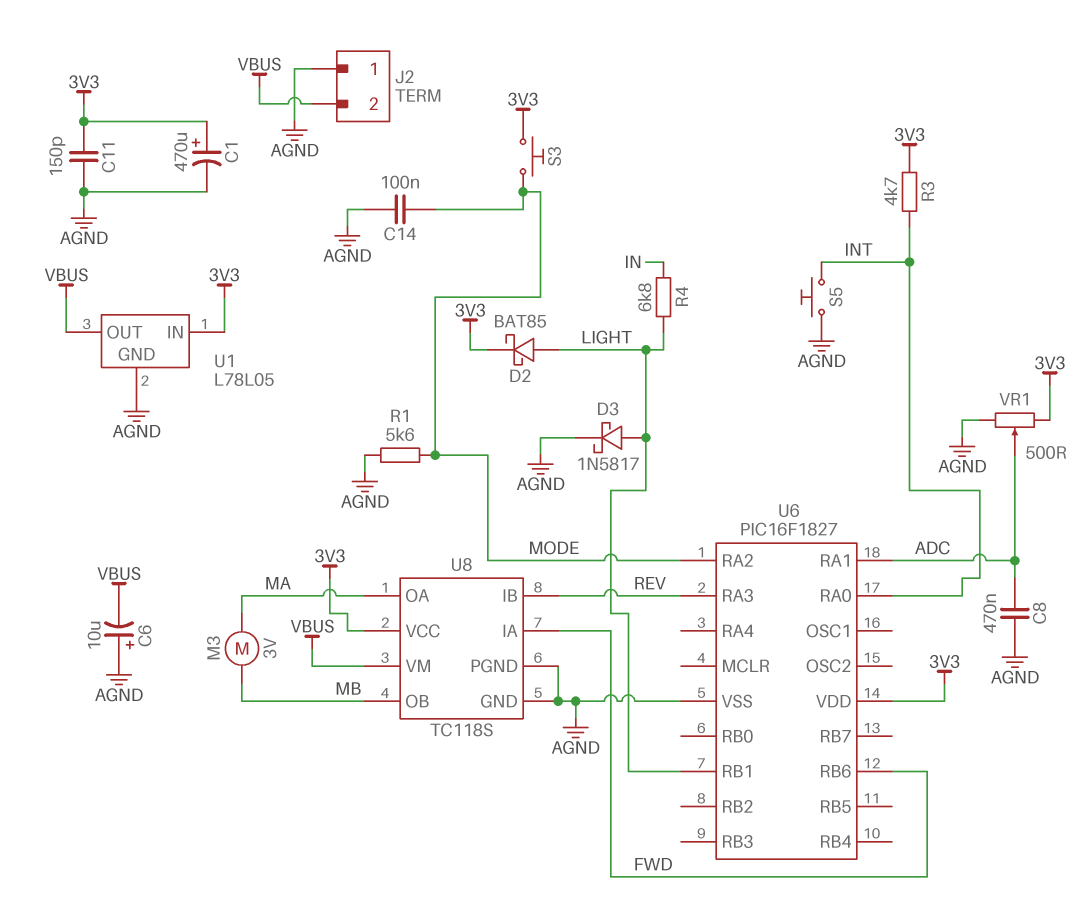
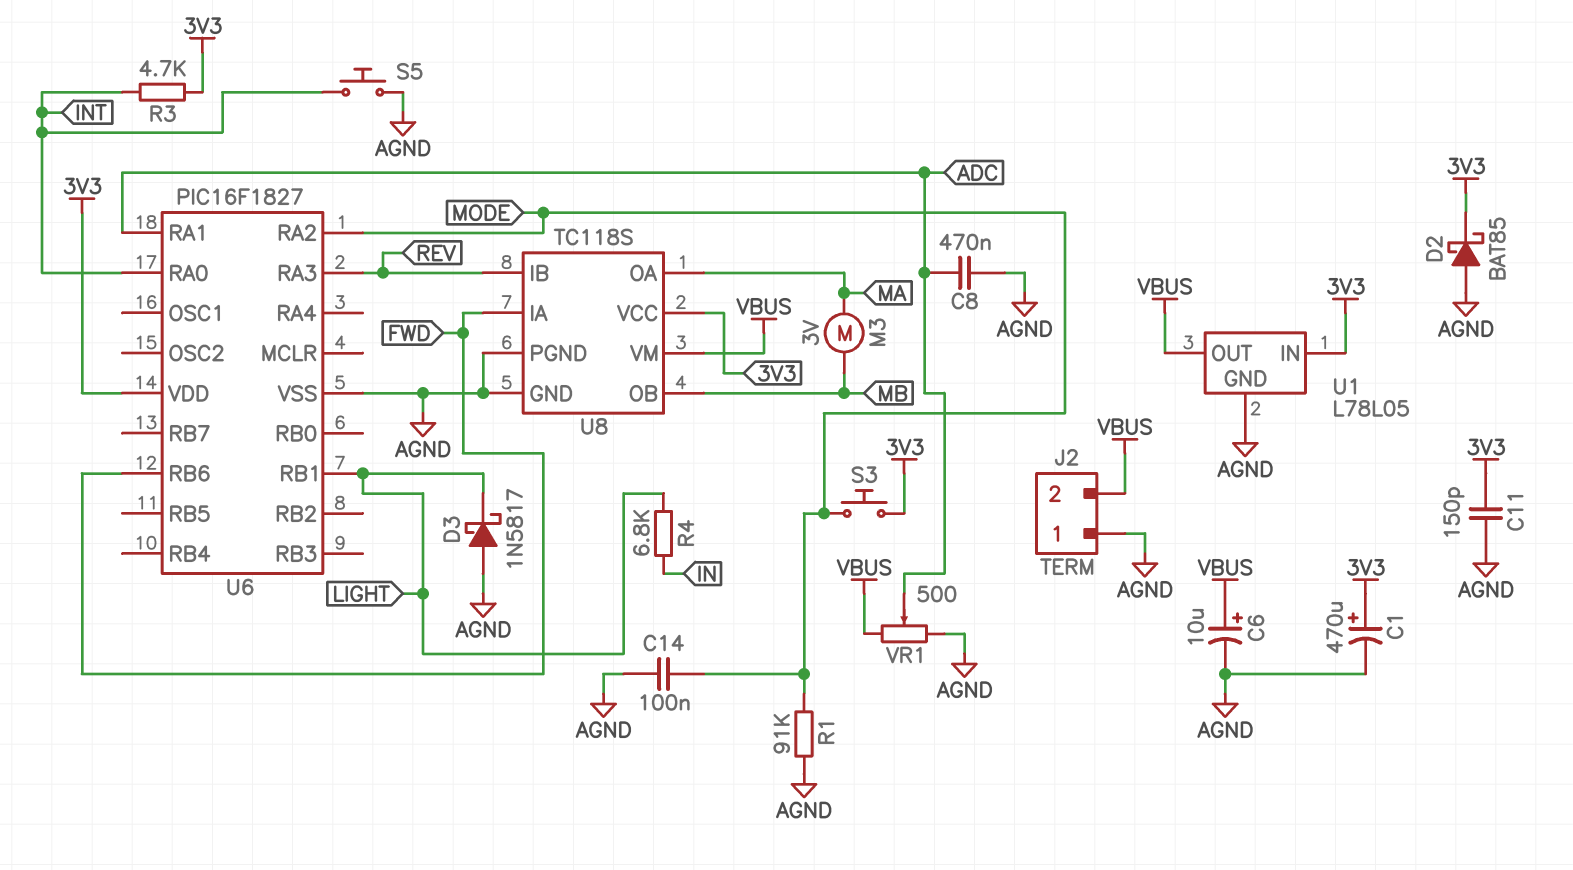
C6: 10uF (plus AGND, minus VBUS) -> 10uF (plus VBUS, minus AGND)
D2: schottky BAT85 (A LIGHT, K 3V3) -> schottky BAT85 (A AGND, K 3V3)
D3: schottky 1N5817 (A LIGHT, K AGND) -> schottky 1N5817 (A AGND, K LIGHT)
R1: 5.6k (AGND, MODE) -> 91k (AGND, MODE)
VR1: 500 (3V3, AGND, wiper ADC) -> 500 (AGND, VBUS, wiper ADC)

